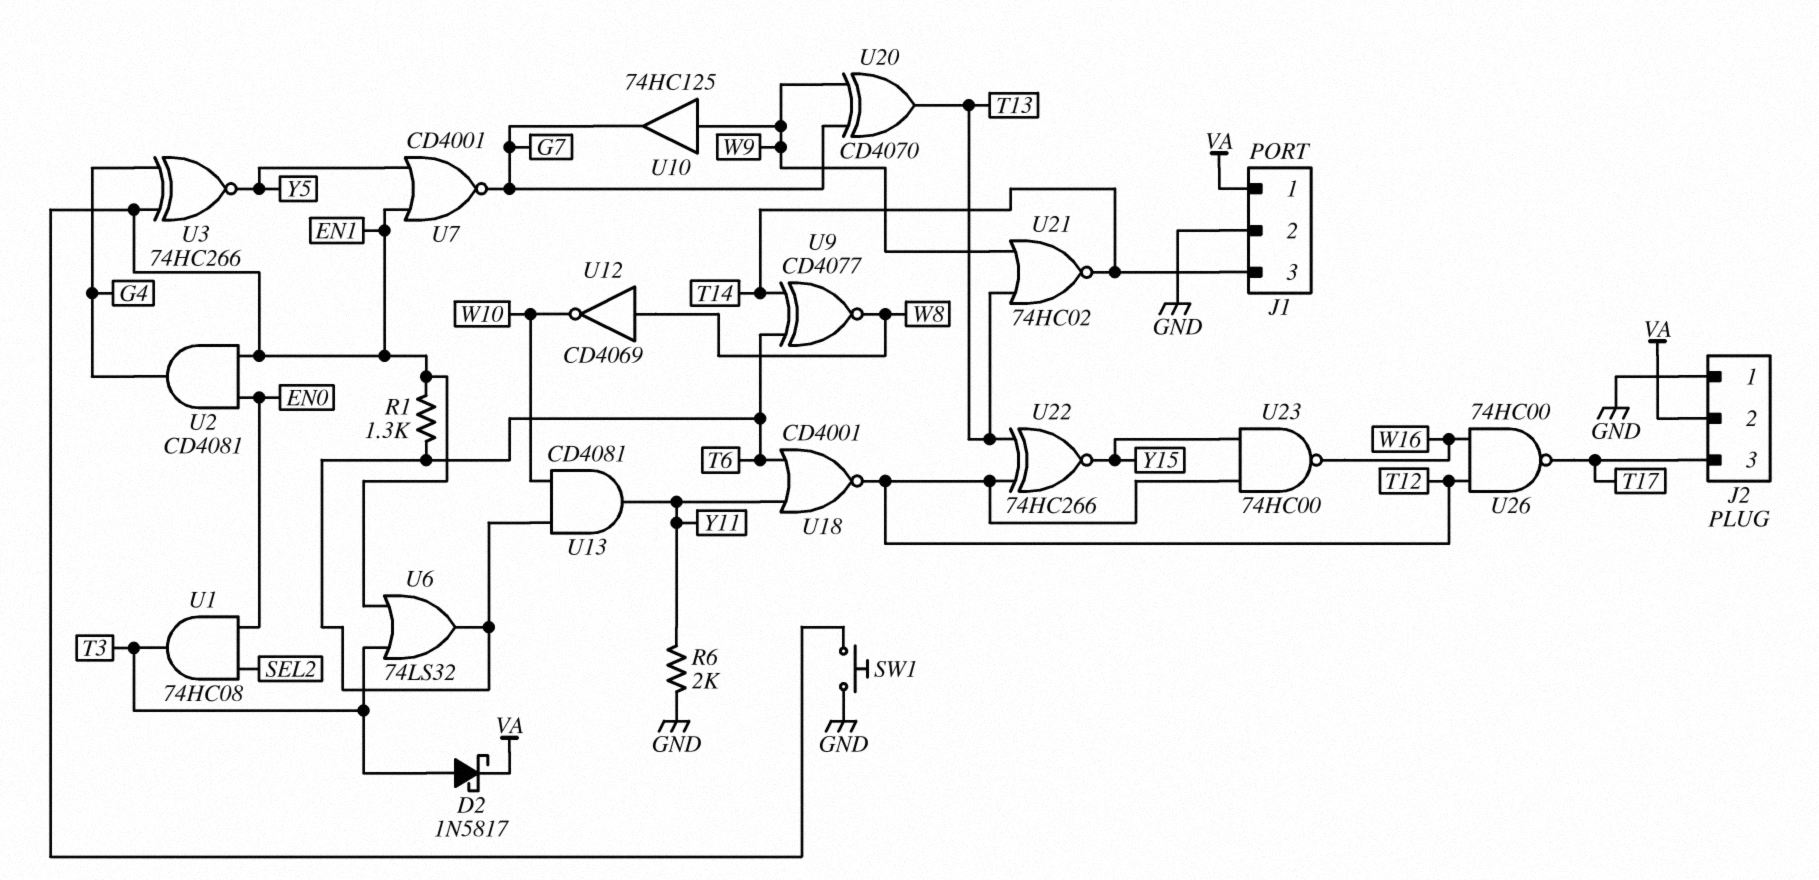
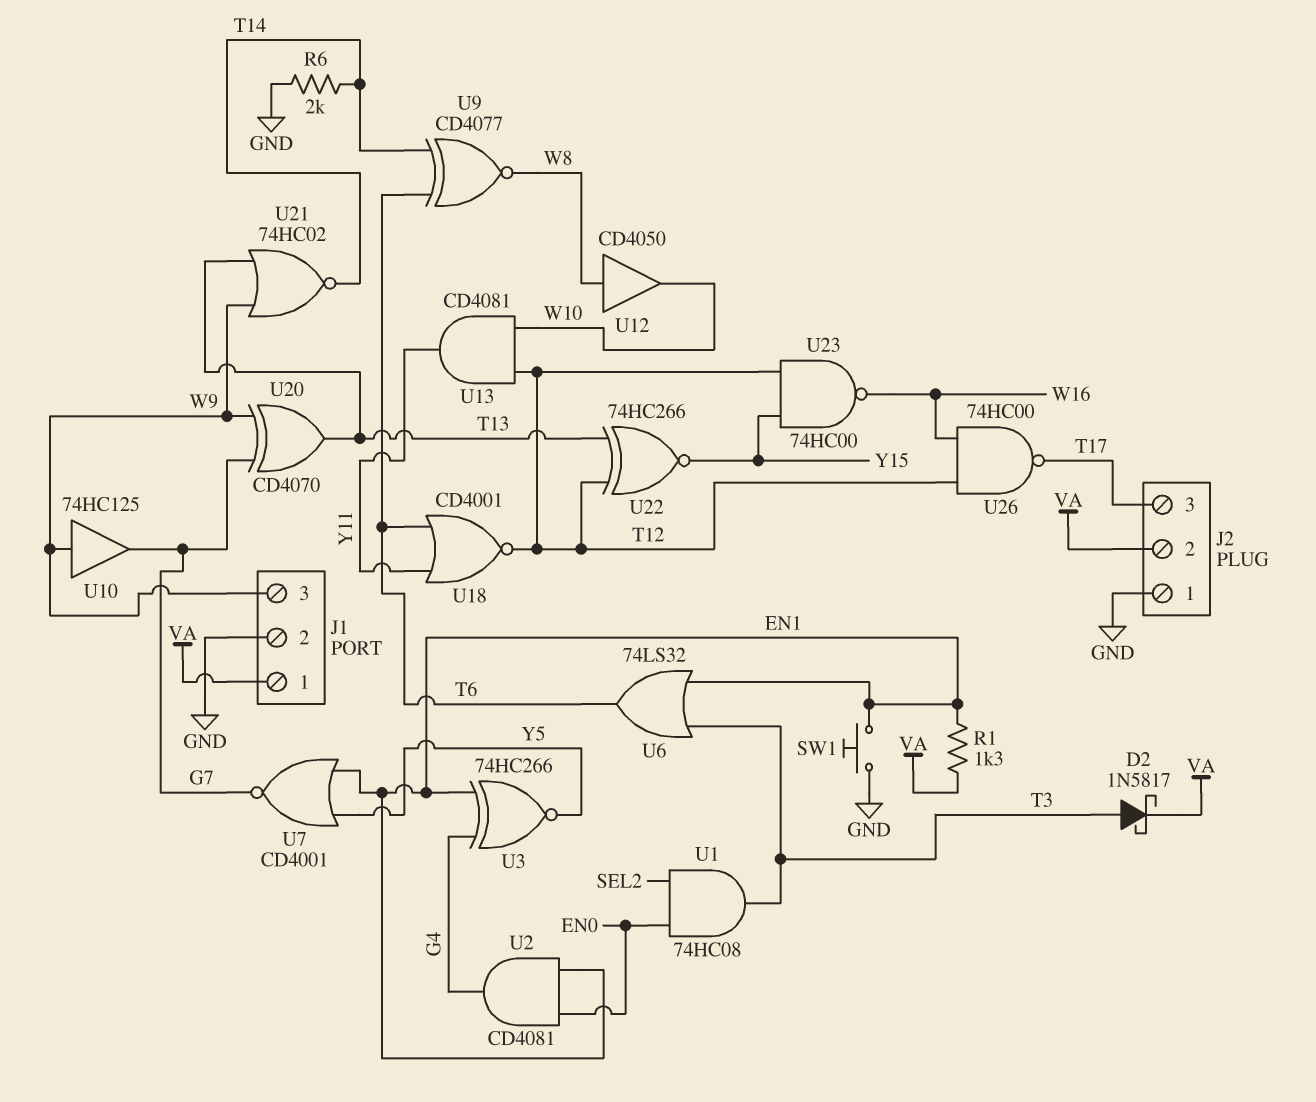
J1 pin 3: T14 -> W9
R1: 1.3k (EN1, T6) -> 1.3k (EN1, VA)
R6: 2k (GND, Y11) -> 2k (GND, T14)
U12: NOT CD4069 (in W8, out W10) -> buffer CD4050 (in W8, out W10)
U13: AND CD4081 (in T6, in W10, out Y11) -> AND CD4081 (in T12, in W10, out Y11)

